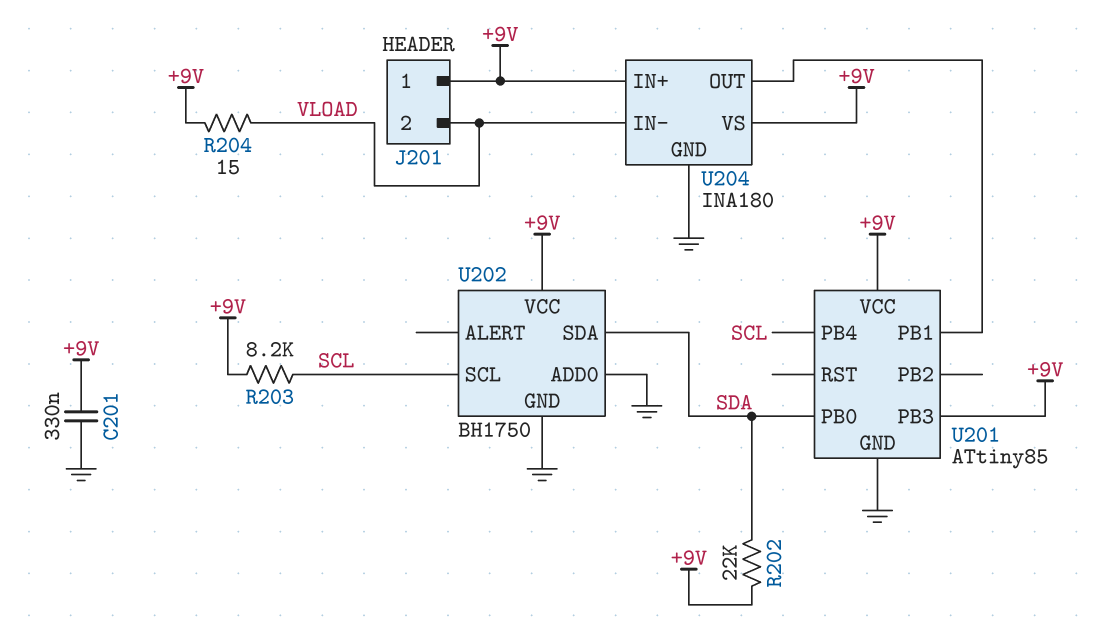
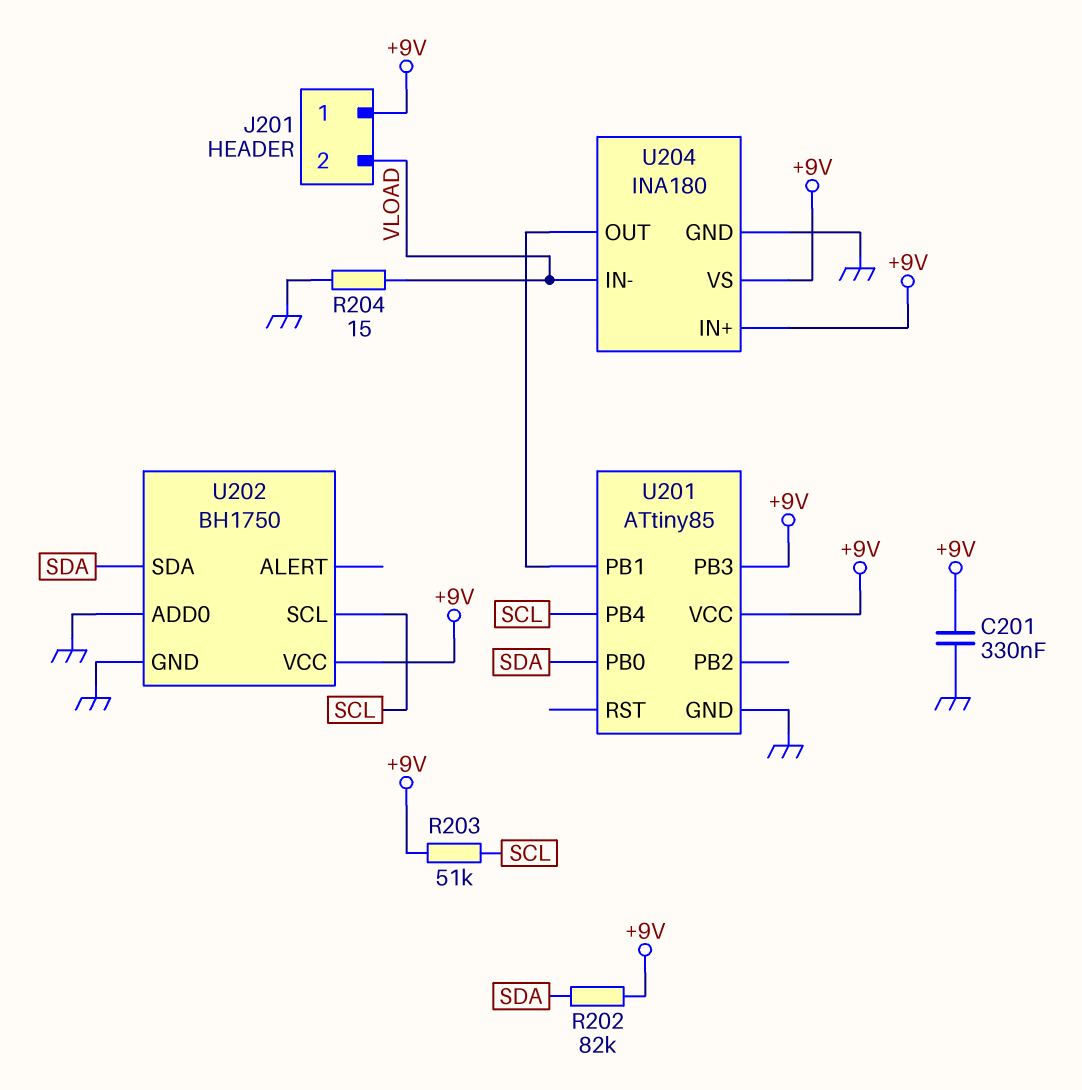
R202: 22k (+9V, SDA) -> 82k (+9V, SDA)
R203: 8.2k (+9V, SCL) -> 51k (+9V, SCL)
R204: 15 (+9V, VLOAD) -> 15 (GND, VLOAD)

